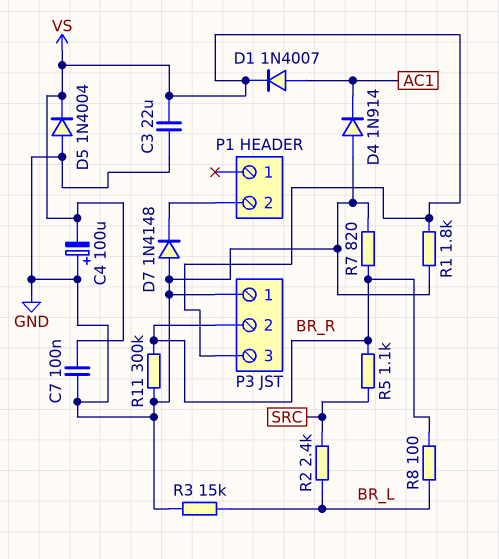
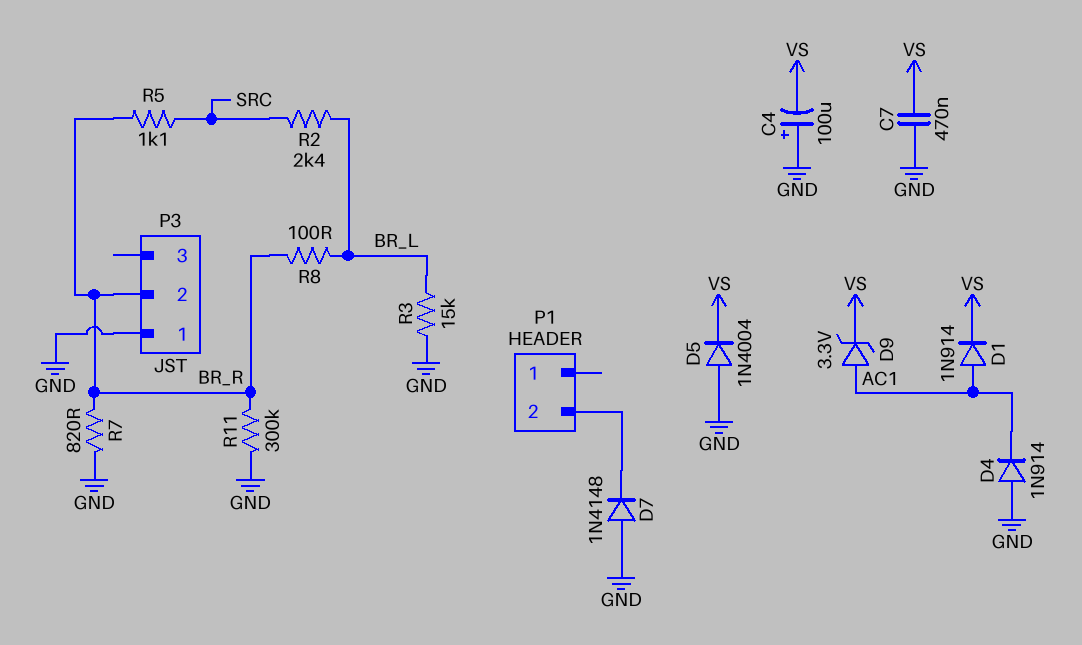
C3: 22uF (GND, VS) -> none
C7: 100nF (GND, VS) -> 470nF (GND, VS)
D1: diode 1N4007 (A AC1, K VS) -> diode 1N914 (A AC1, K VS)
D9: none -> zener 3.3V (A AC1, K VS)
P3 pin 3: VS -> none
R1: 1.8k (GND, VS) -> none

